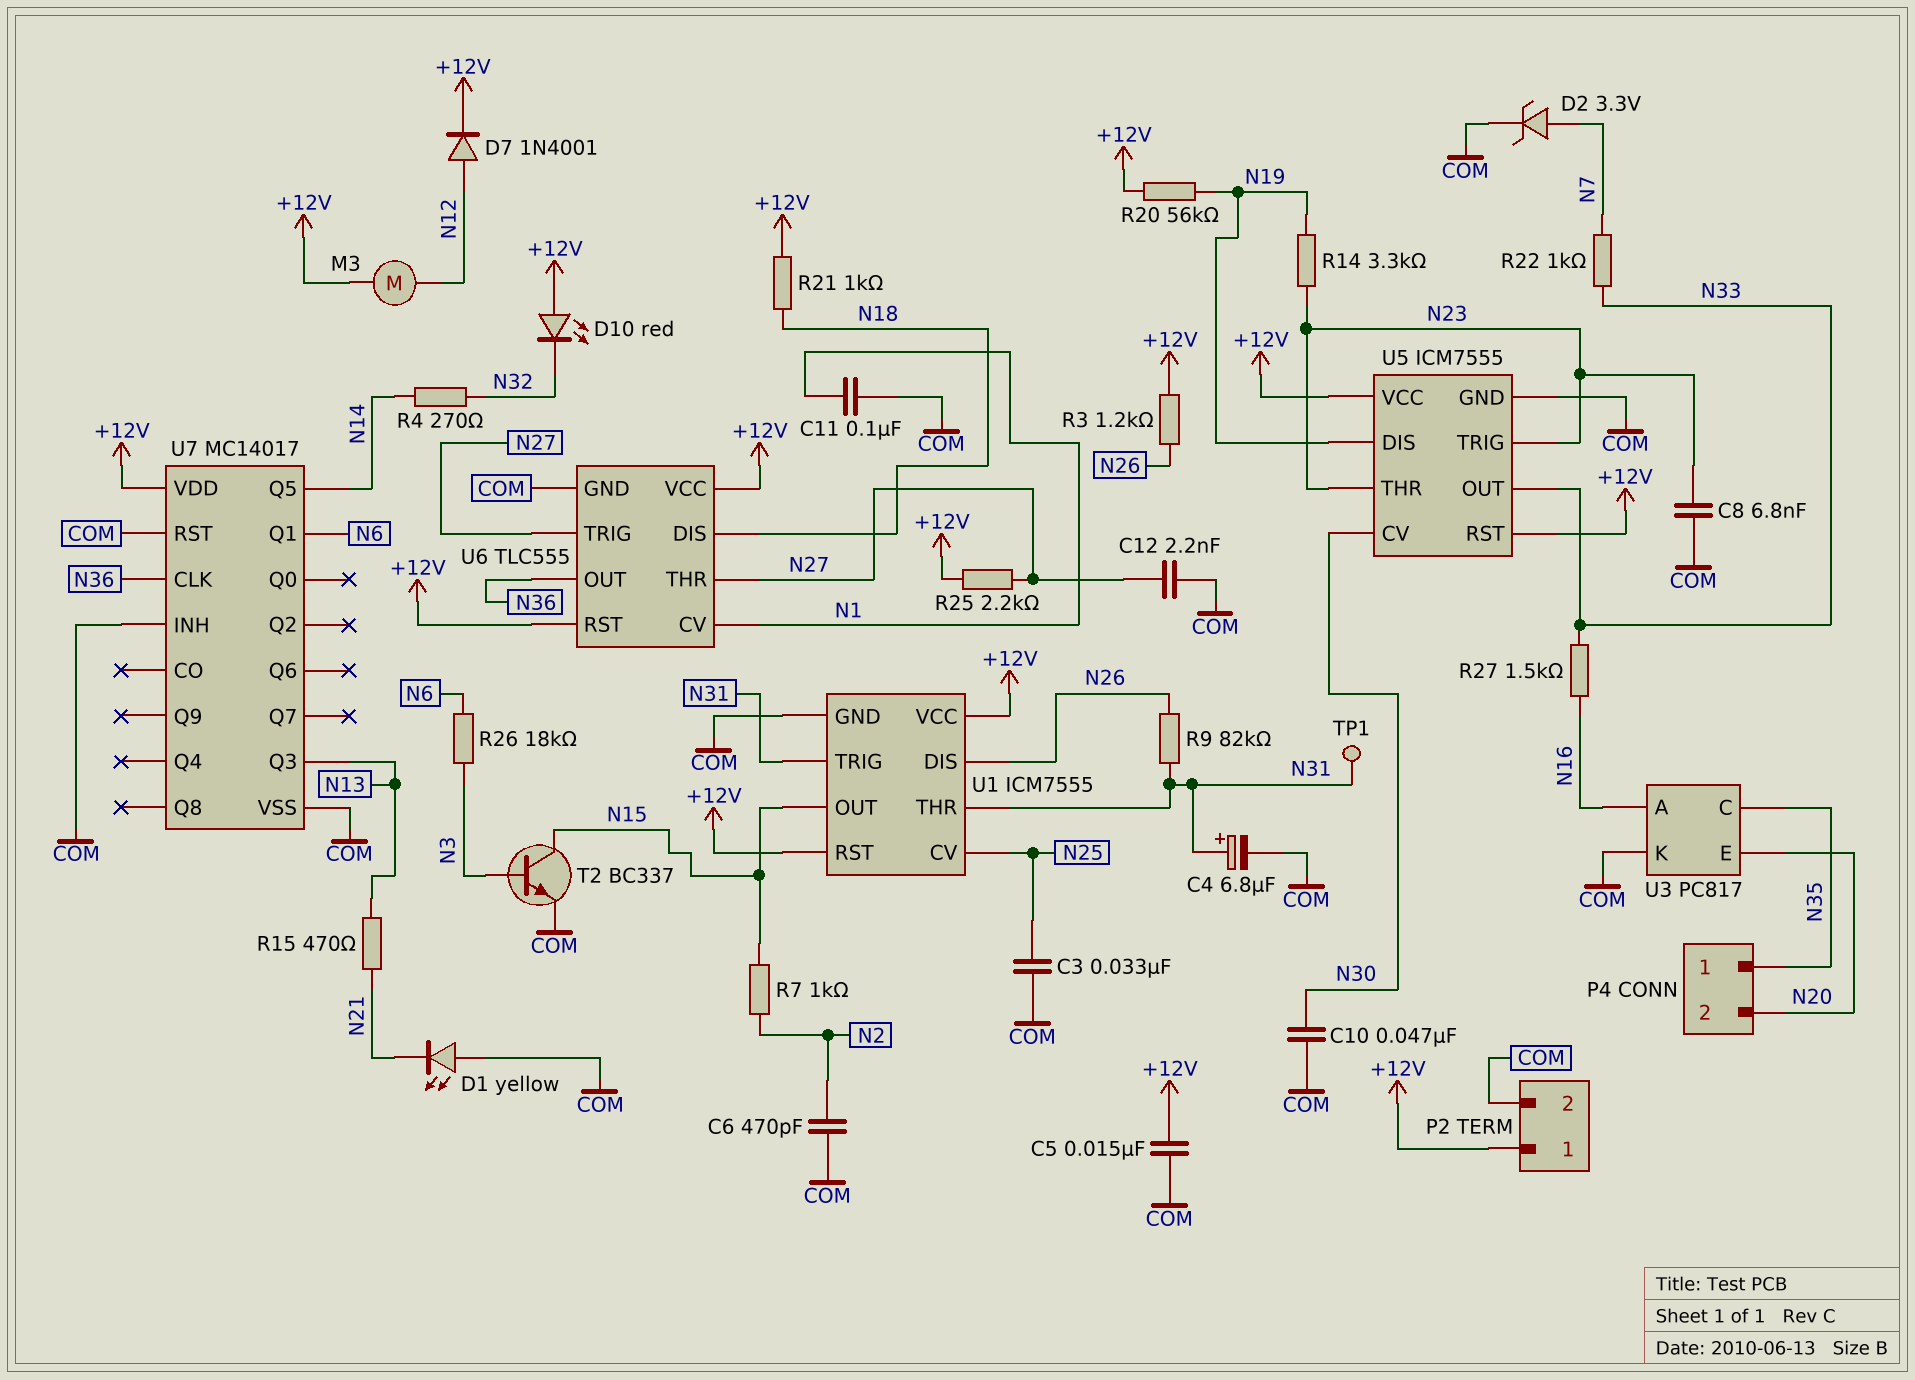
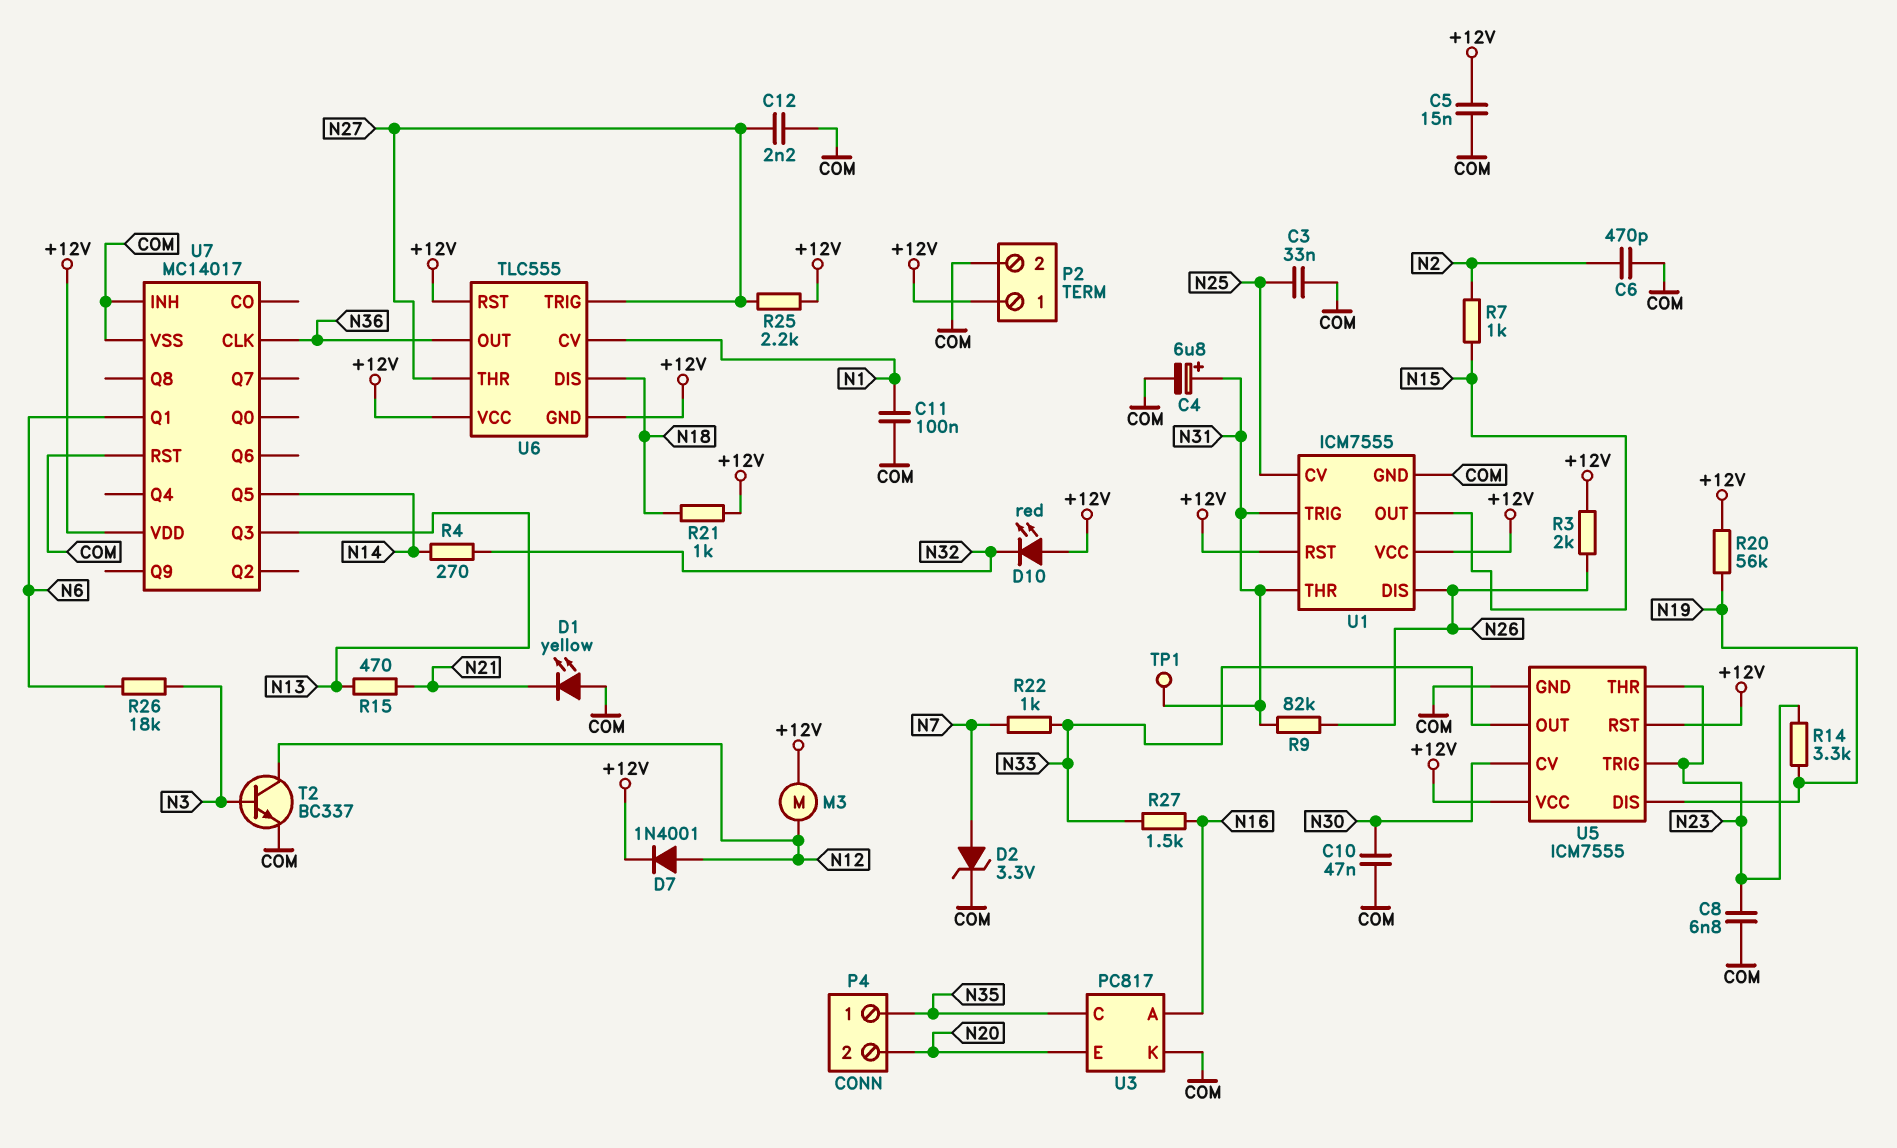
R3: 1.2k (+12V, N26) -> 2k (+12V, N26)
T2: NPN BC337 (B N3, C N15, E COM) -> NPN BC337 (B N3, C N12, E COM)
U6 pin GND: COM -> +12V

